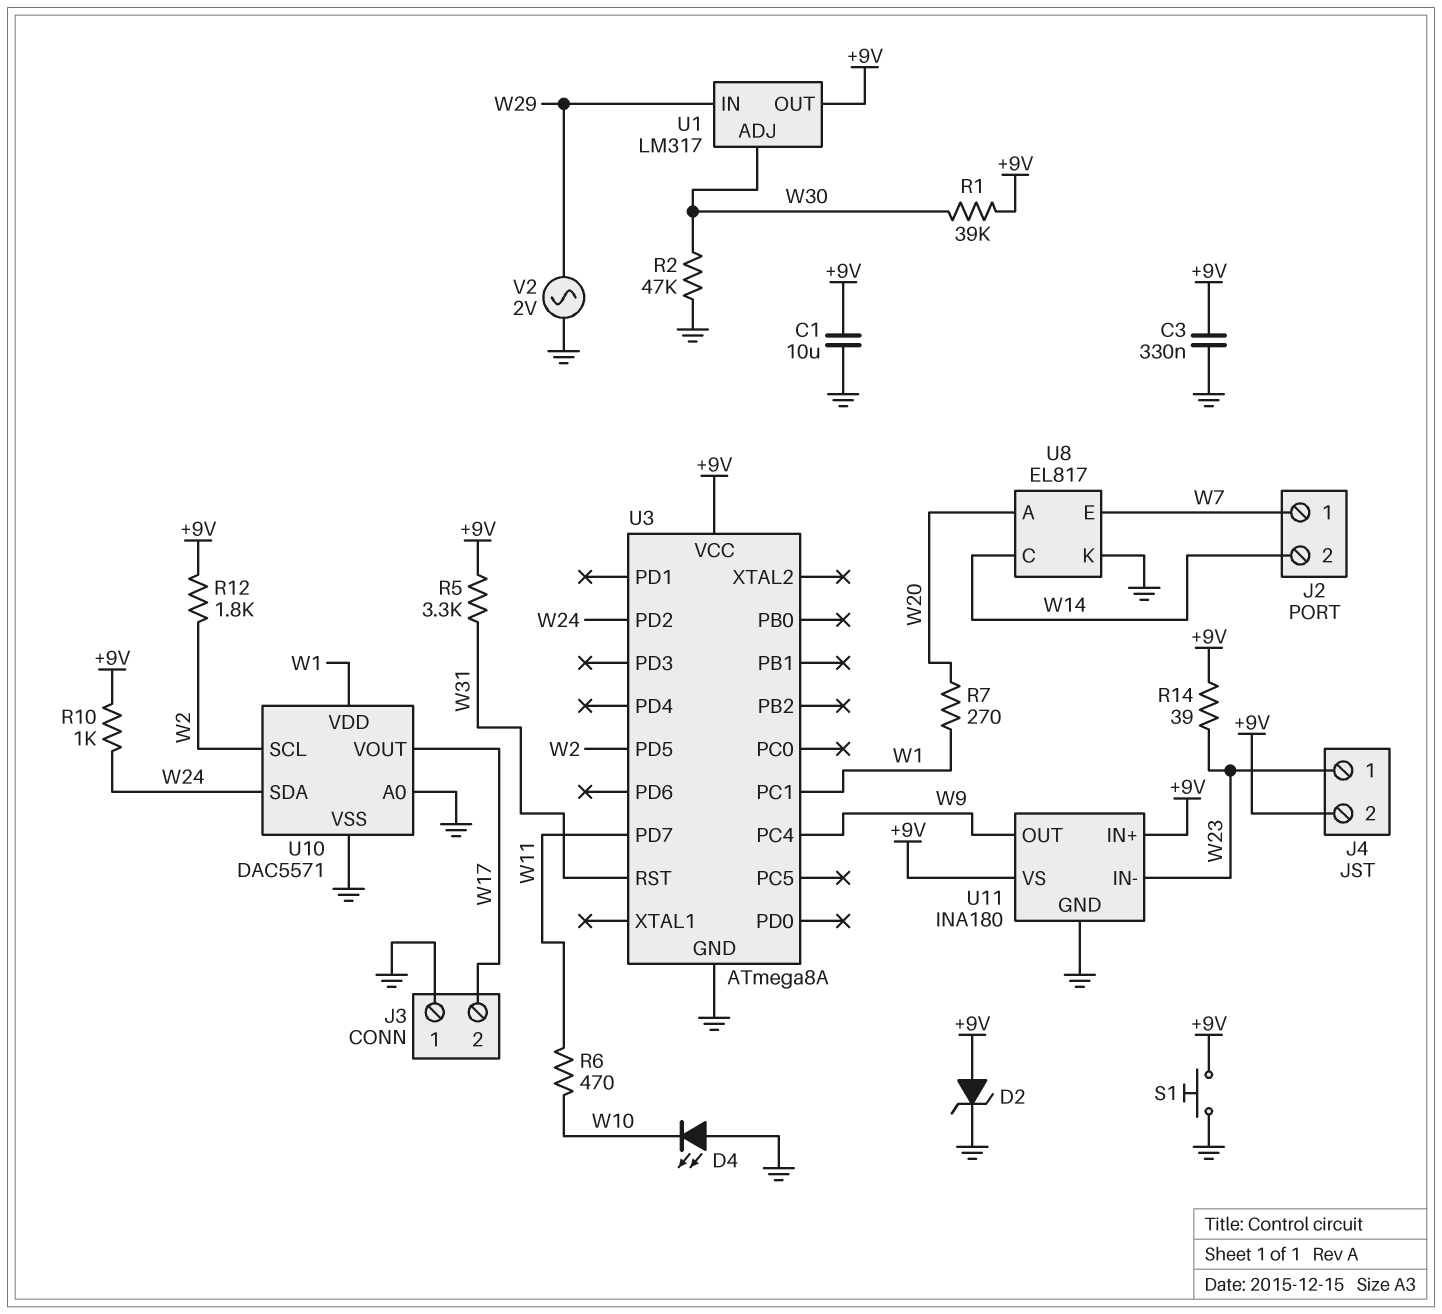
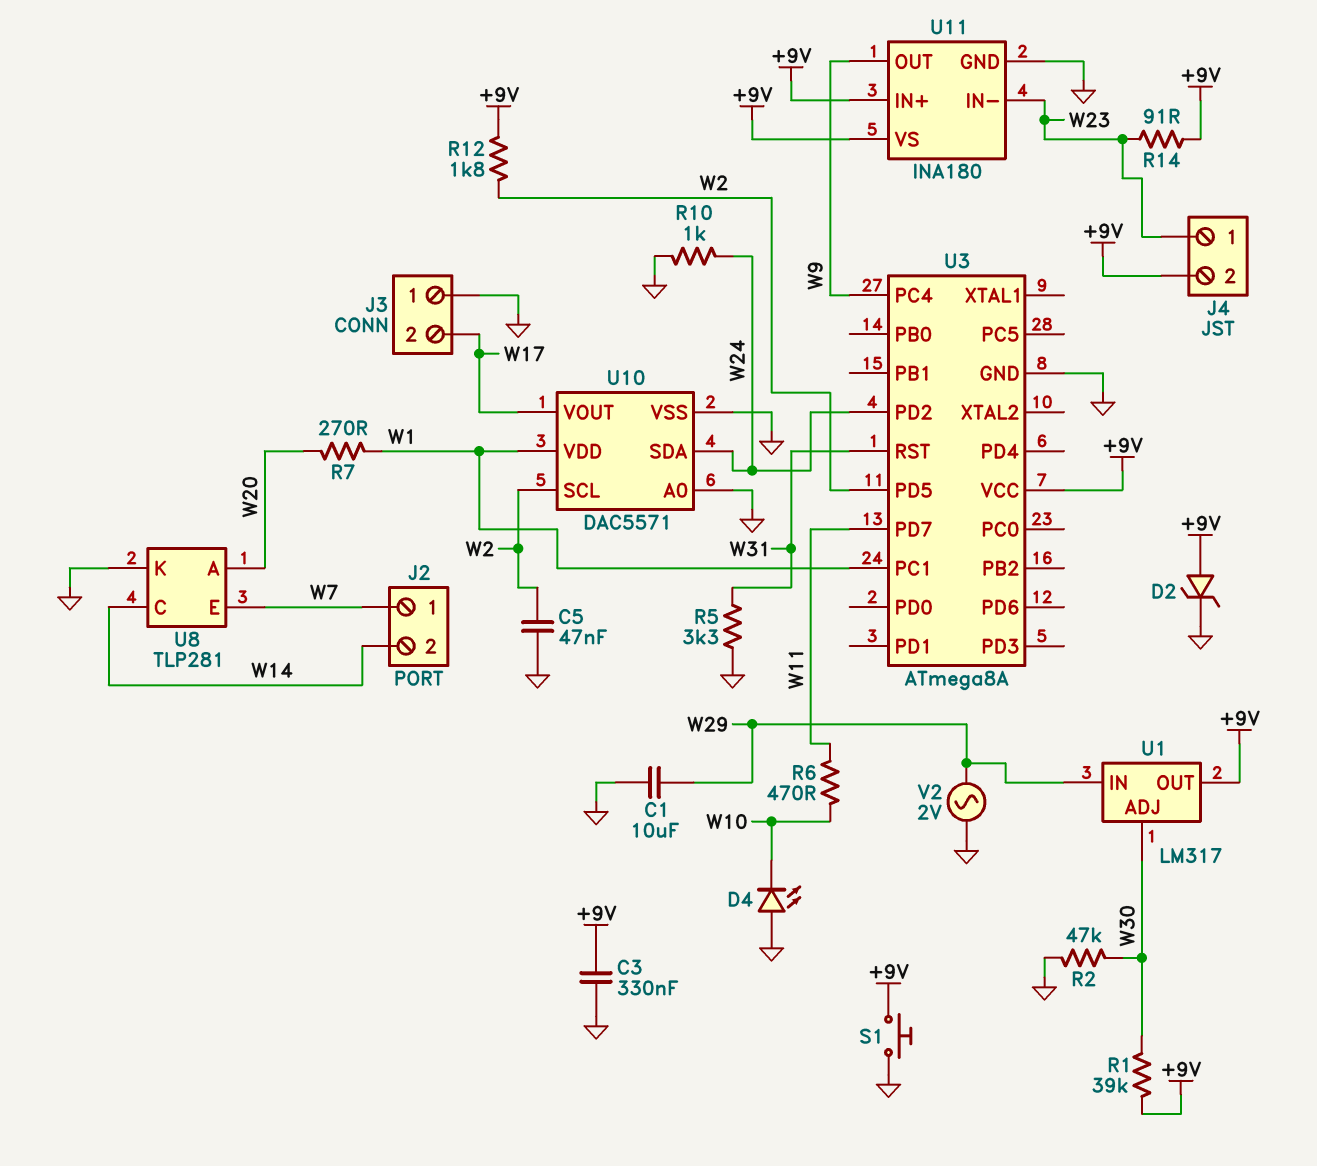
C1: 10uF (+9V, GND) -> 10uF (GND, W29)
C5: none -> 47nF (GND, W2)
R5: 3.3k (+9V, W31) -> 3.3k (GND, W31)
R10: 1k (+9V, W24) -> 1k (GND, W24)
R14: 39 (+9V, W23) -> 91 (+9V, W23)
U8: EL817 -> TLP281

